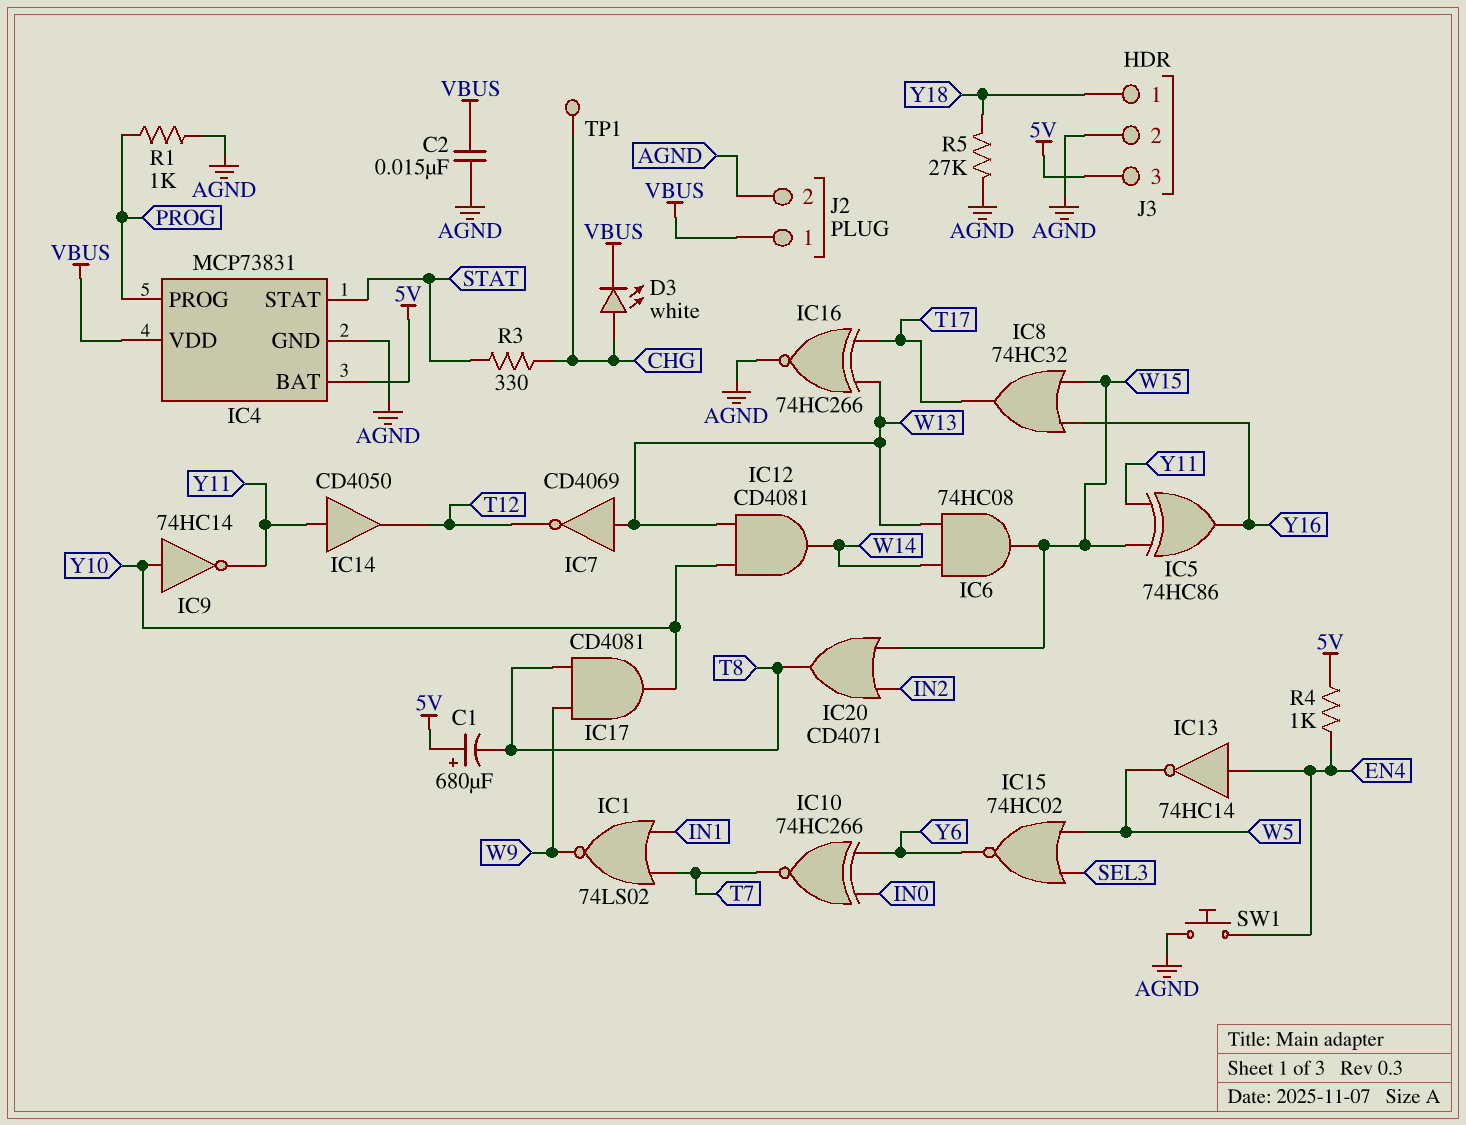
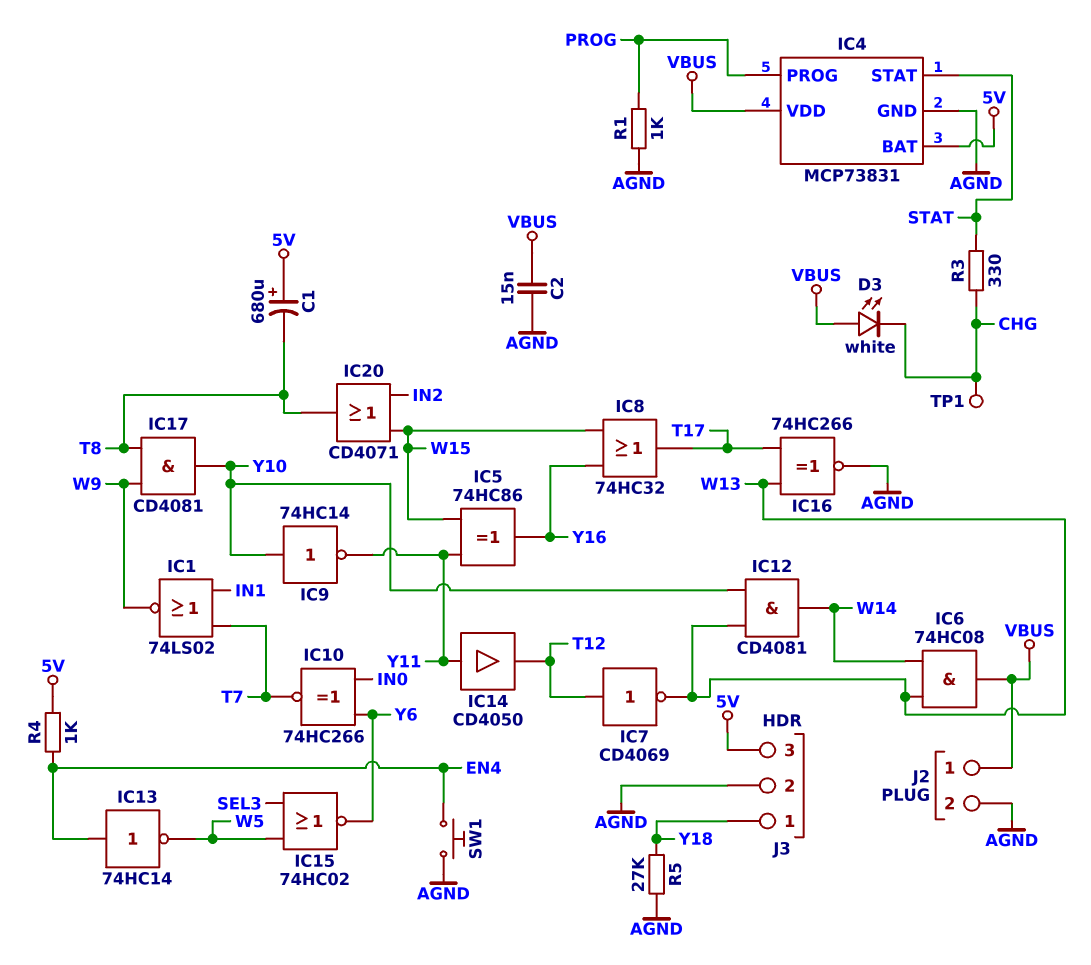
D3: LED white (A CHG, K VBUS) -> LED white (A VBUS, K CHG)
IC6: AND 74HC08 (in W13, in W14, out W15) -> AND 74HC08 (in W13, in W14, out VBUS)
IC7: NOT CD4069 (in W13, out T12) -> NOT CD4069 (in T12, out W13)

